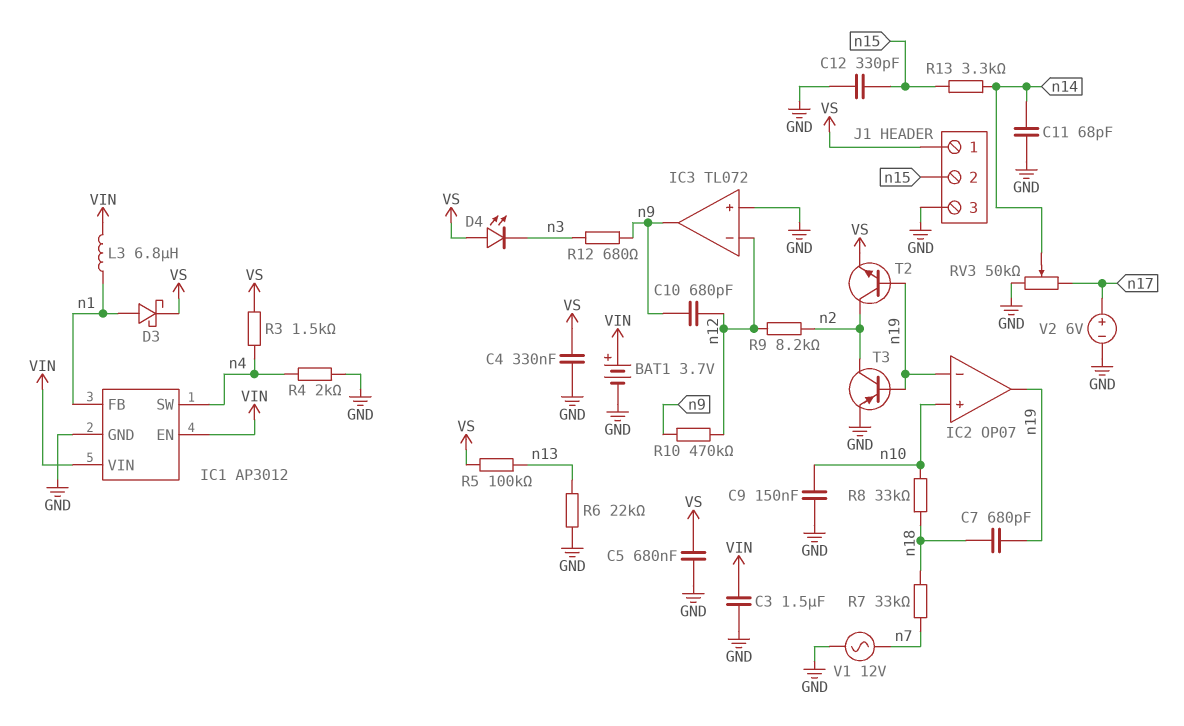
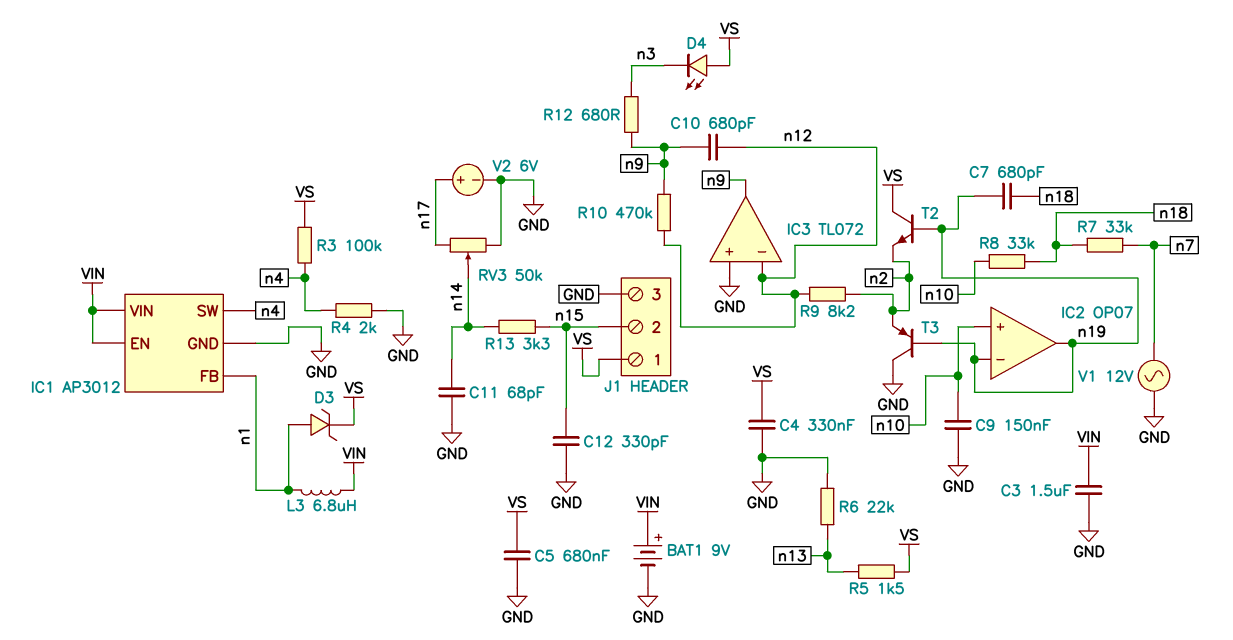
BAT1: 3.7V (plus VIN, minus GND) -> 9V (plus VIN, minus GND)
D3: schottky (A n1, K VS) -> zener (A n1, K VS)
R3: 1.5k (VS, n4) -> 100k (VS, n4)
R5: 100k (VS, n13) -> 1.5k (VS, n13)
T2: NPN (B n19, C n2, E VS) -> NPN (B n19, C VS, E n2)
T3: PNP (B n19, C n2, E GND) -> PNP (B n19, C GND, E n2)

